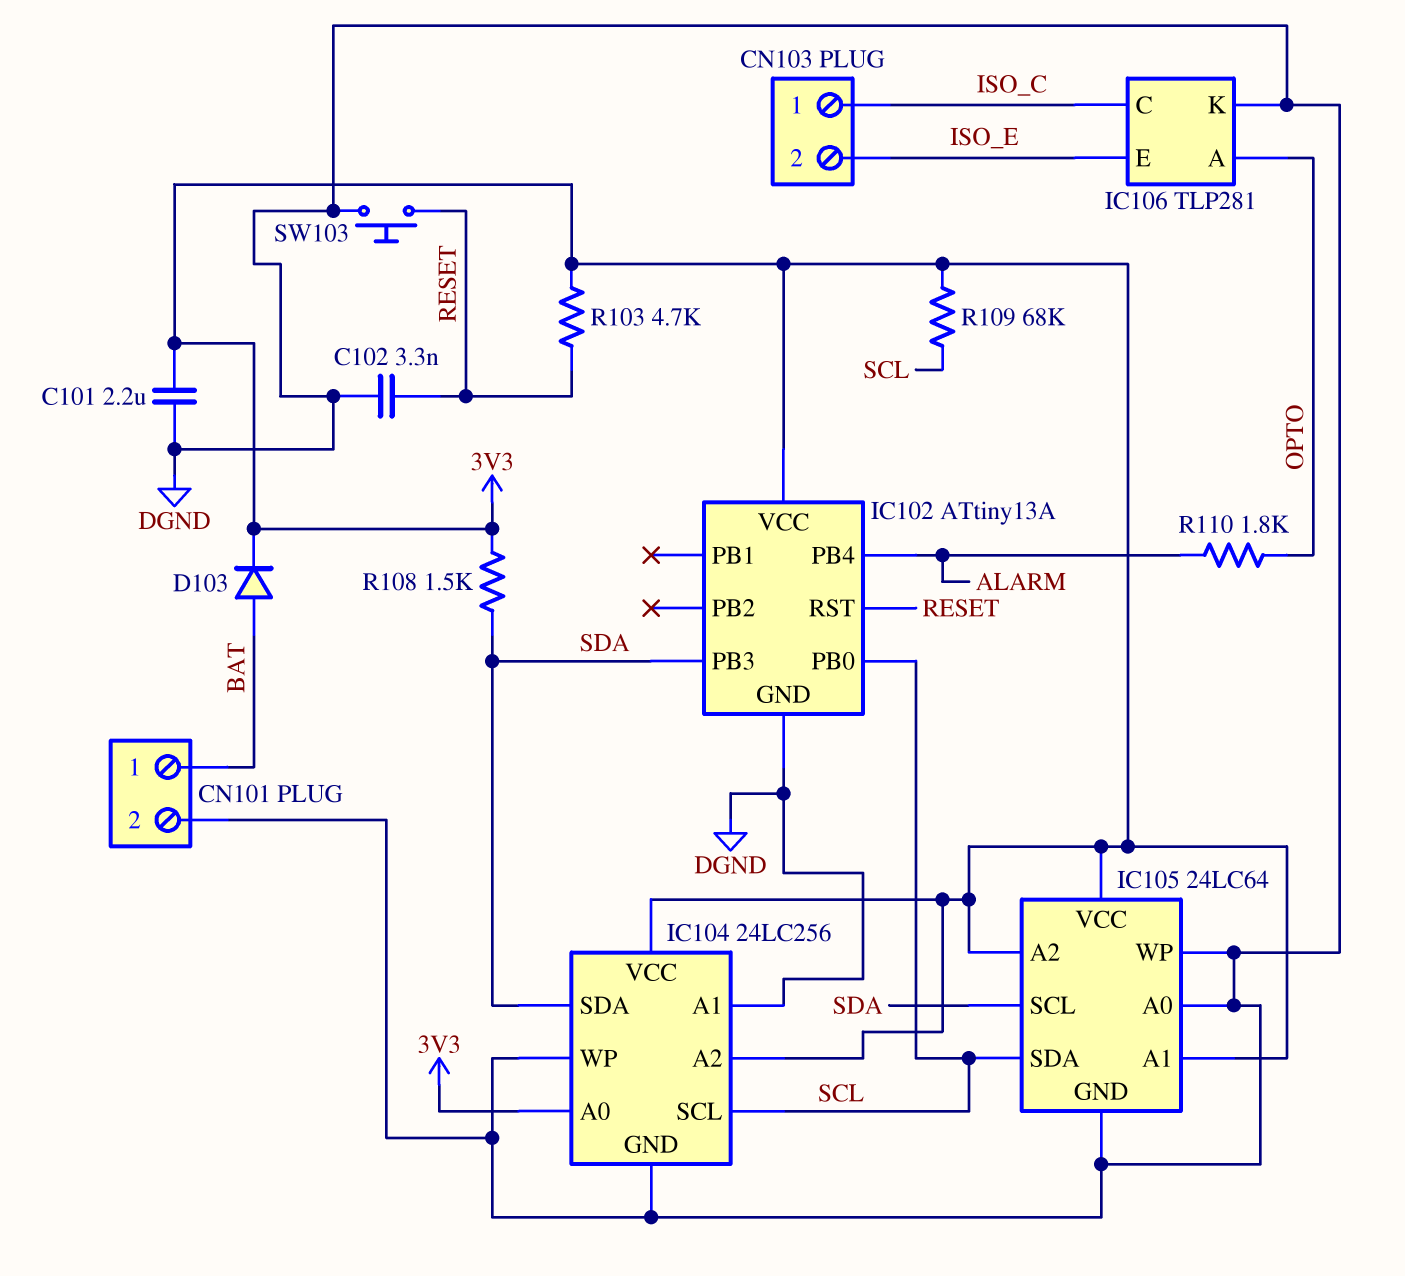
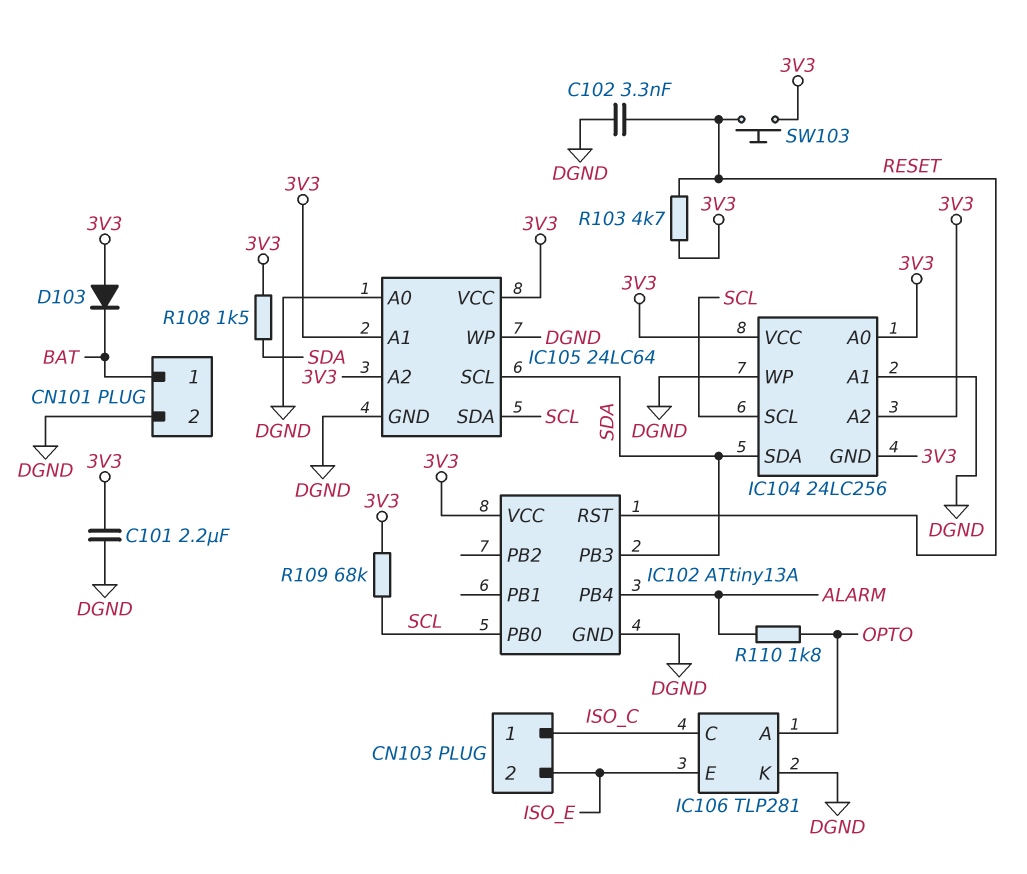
D103: diode (A BAT, K 3V3) -> diode (A 3V3, K BAT)
IC104 pin GND: DGND -> 3V3
SW103: button (DGND, RESET) -> button (3V3, RESET)

